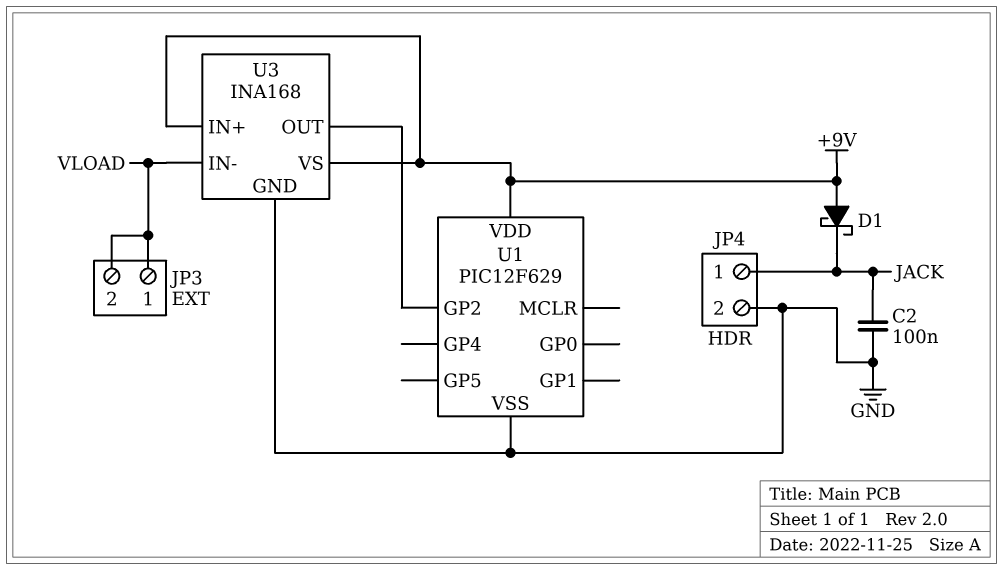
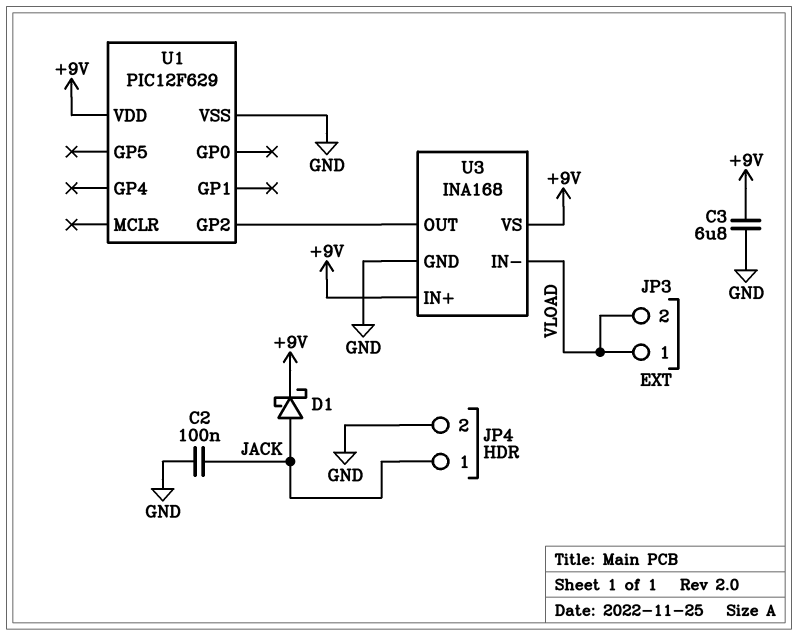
C3: none -> 6.8uF (+9V, GND)
D1: schottky (A +9V, K JACK) -> schottky (A JACK, K +9V)

